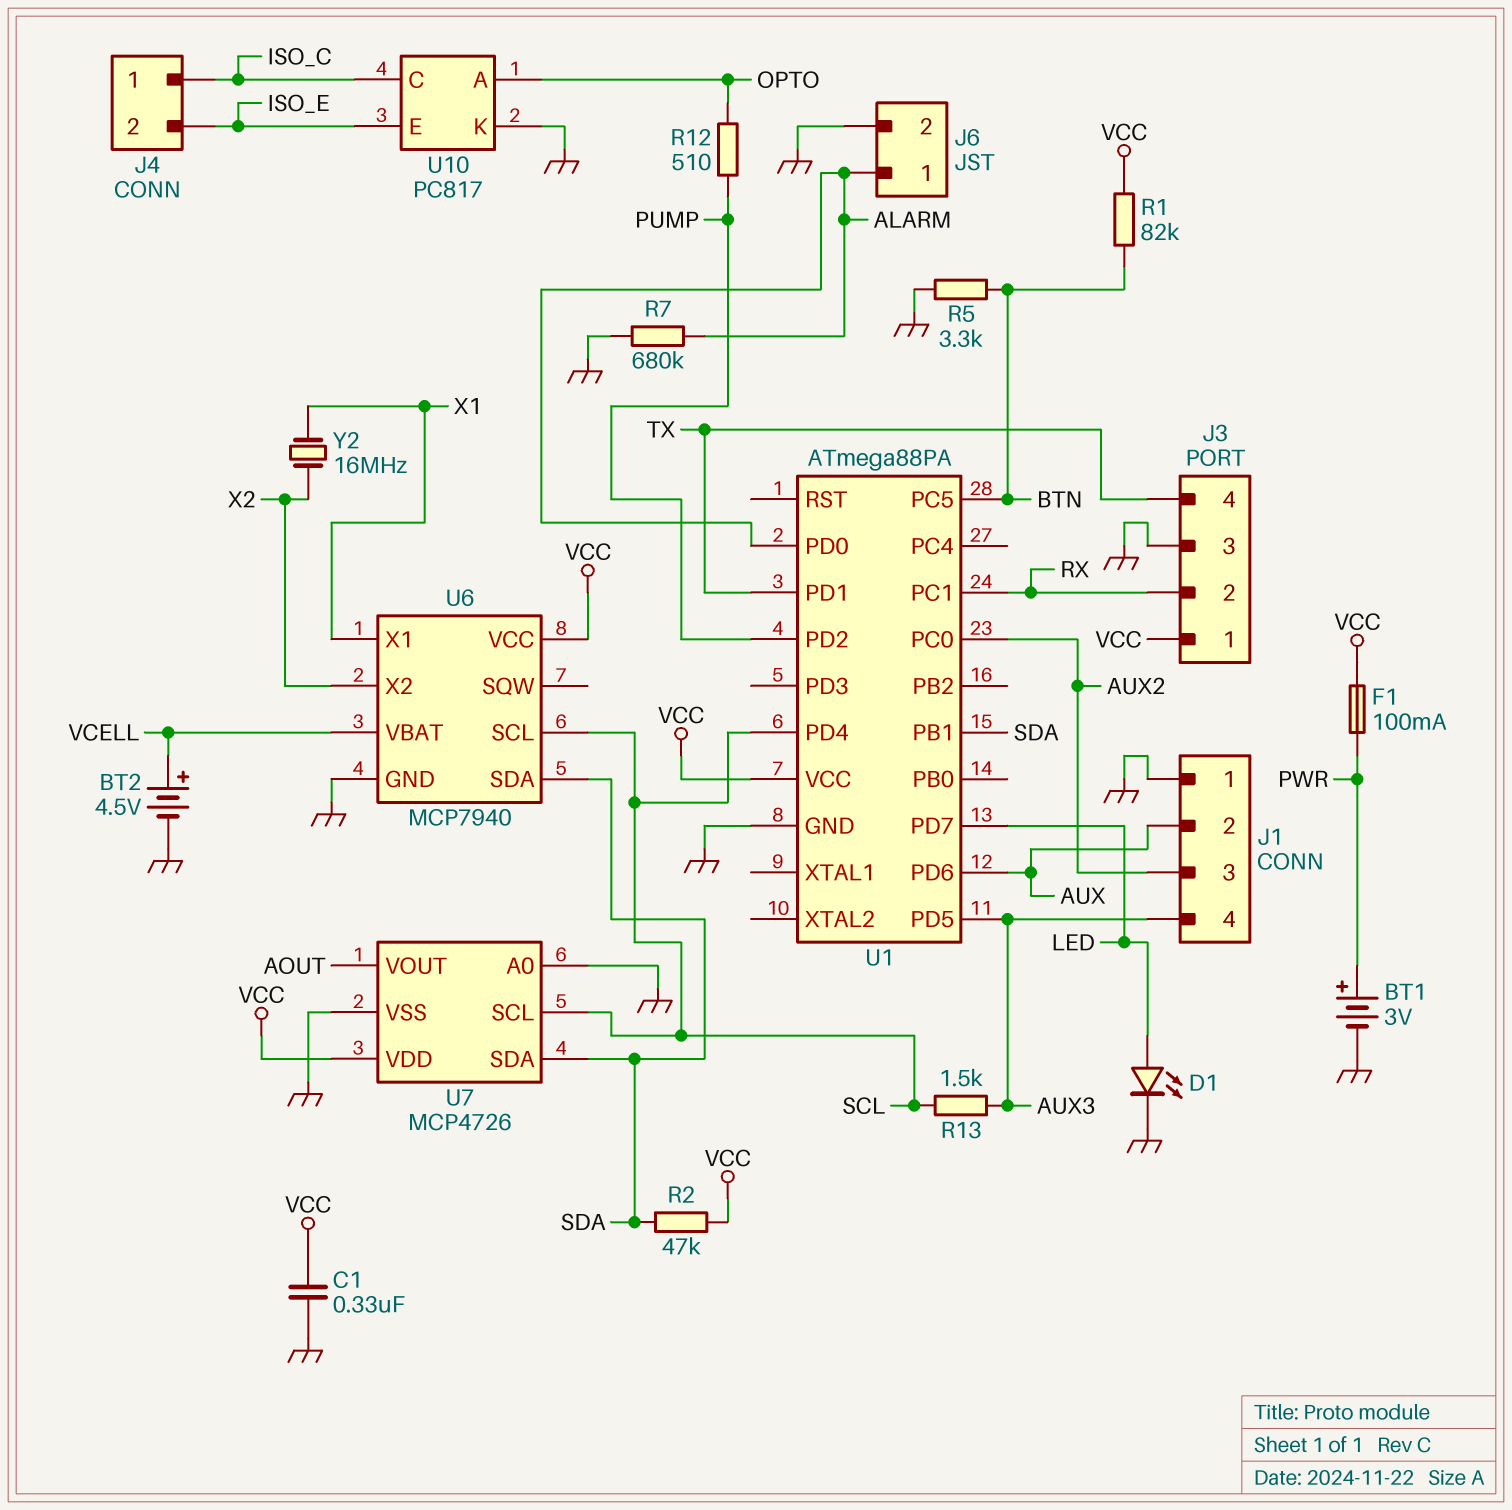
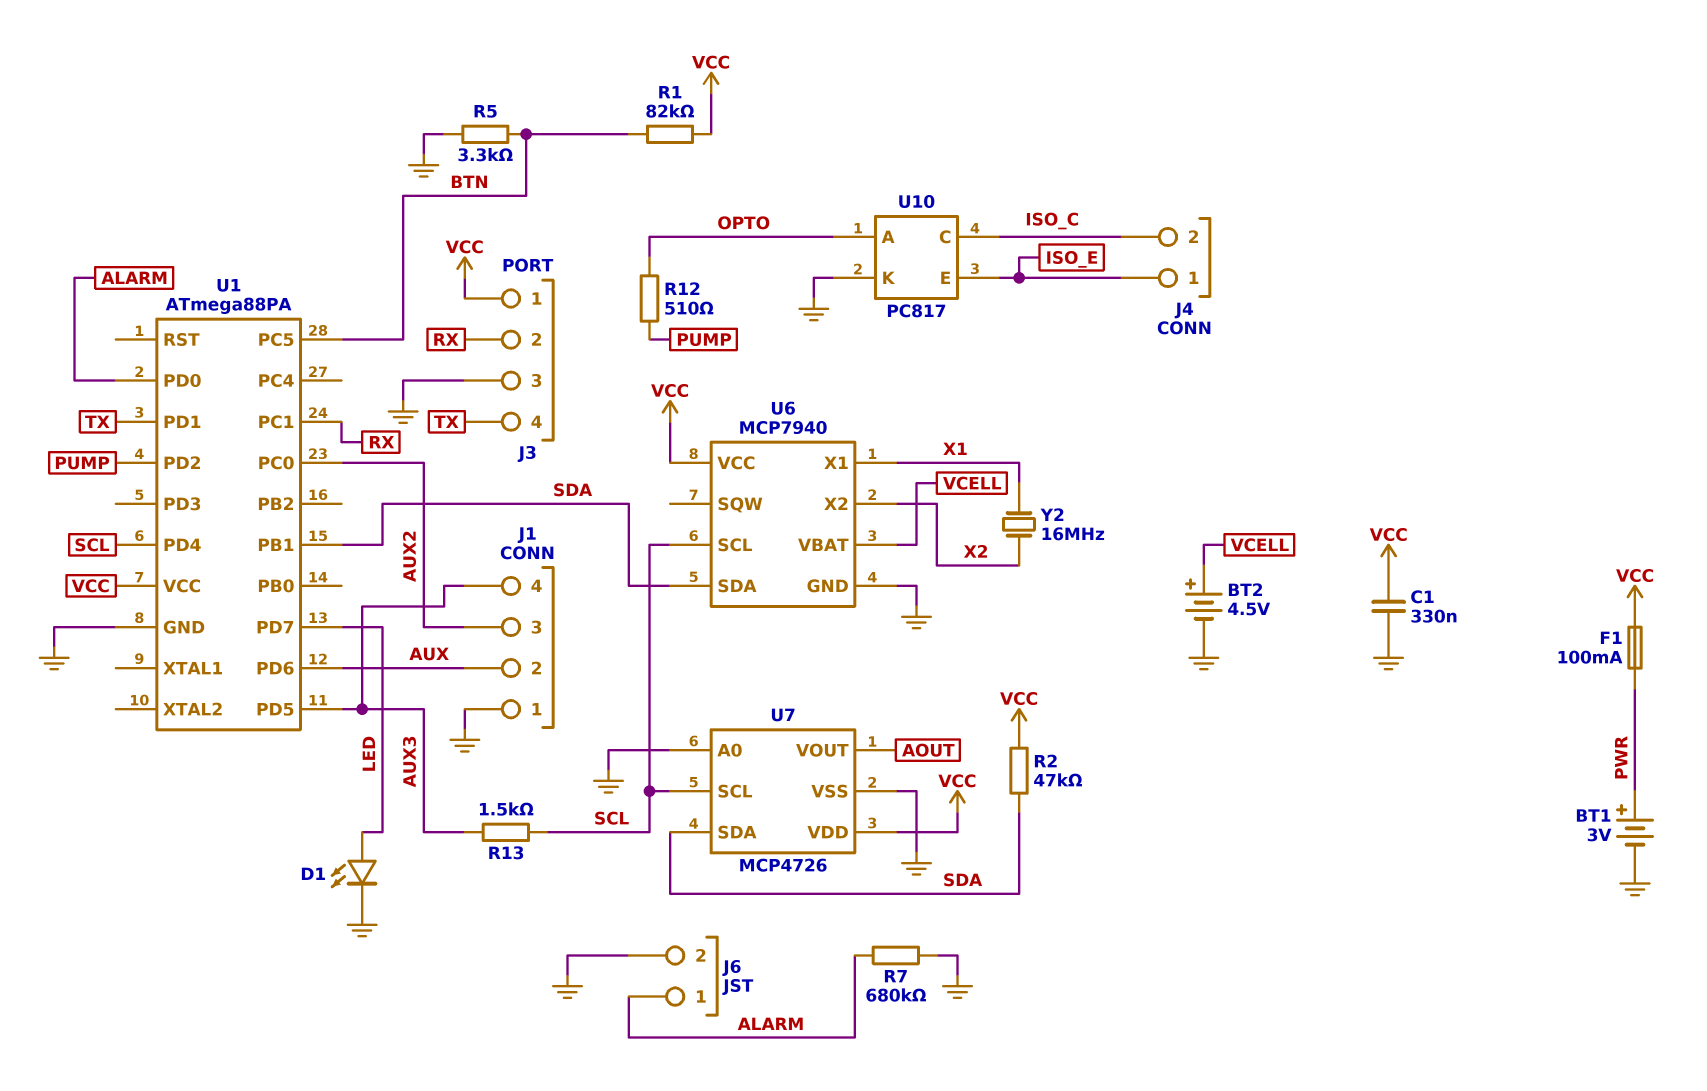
J4 pin 1: ISO_C -> ISO_E
J4 pin 2: ISO_E -> ISO_C

